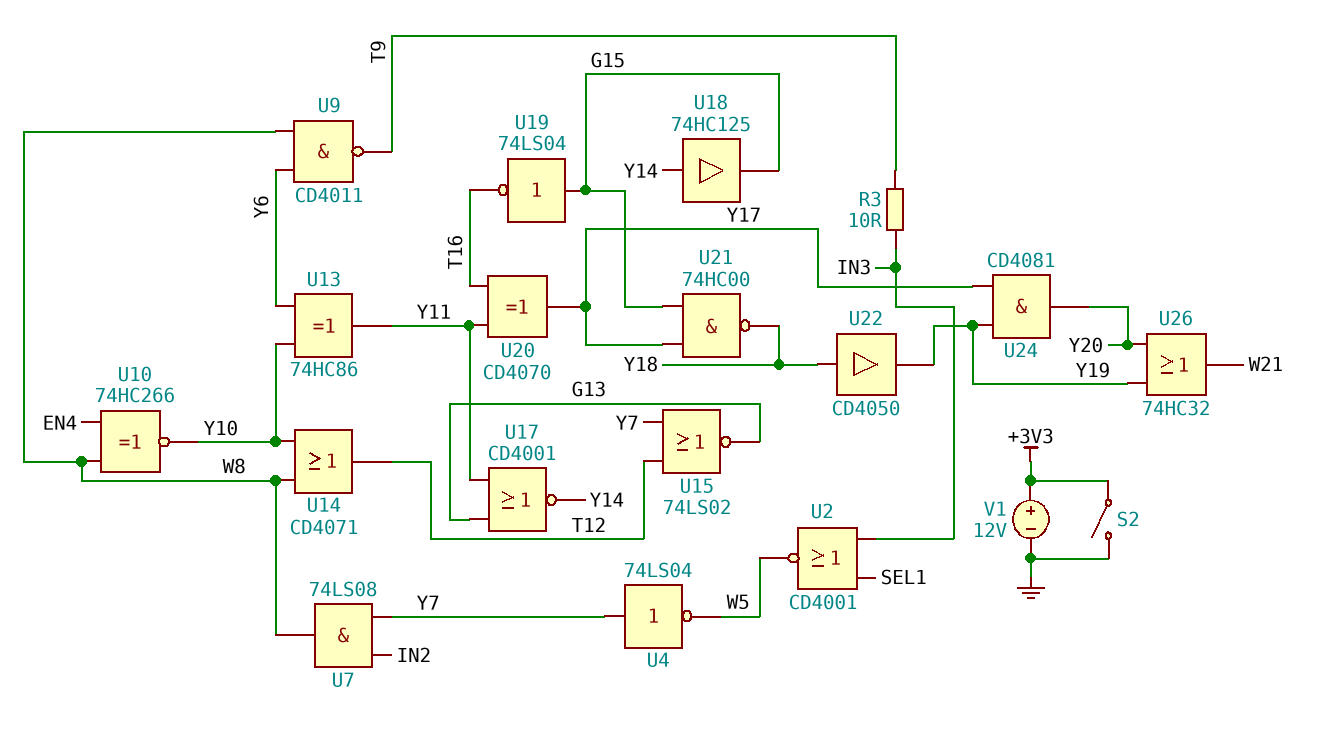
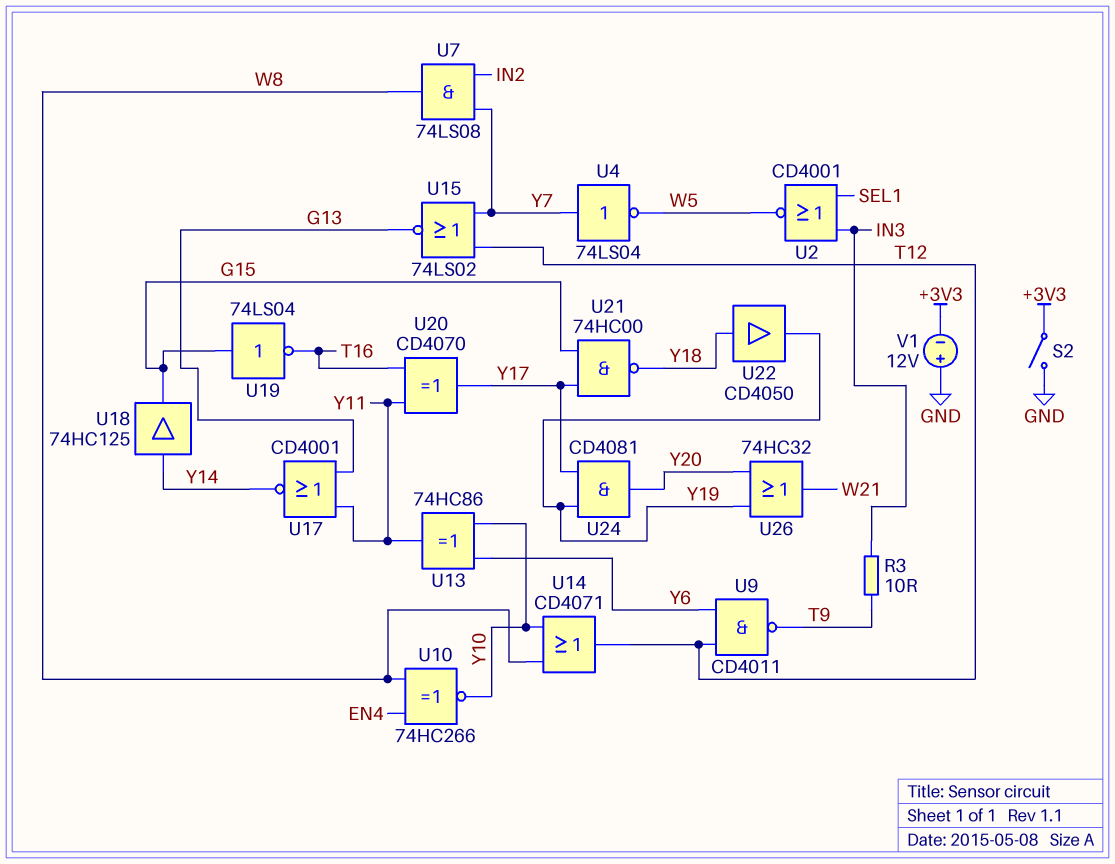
U9: NAND CD4011 (in W8, in Y6, out T9) -> NAND CD4011 (in T12, in Y6, out T9)
V1: 12V (plus +3V3, minus GND) -> 12V (plus GND, minus +3V3)

